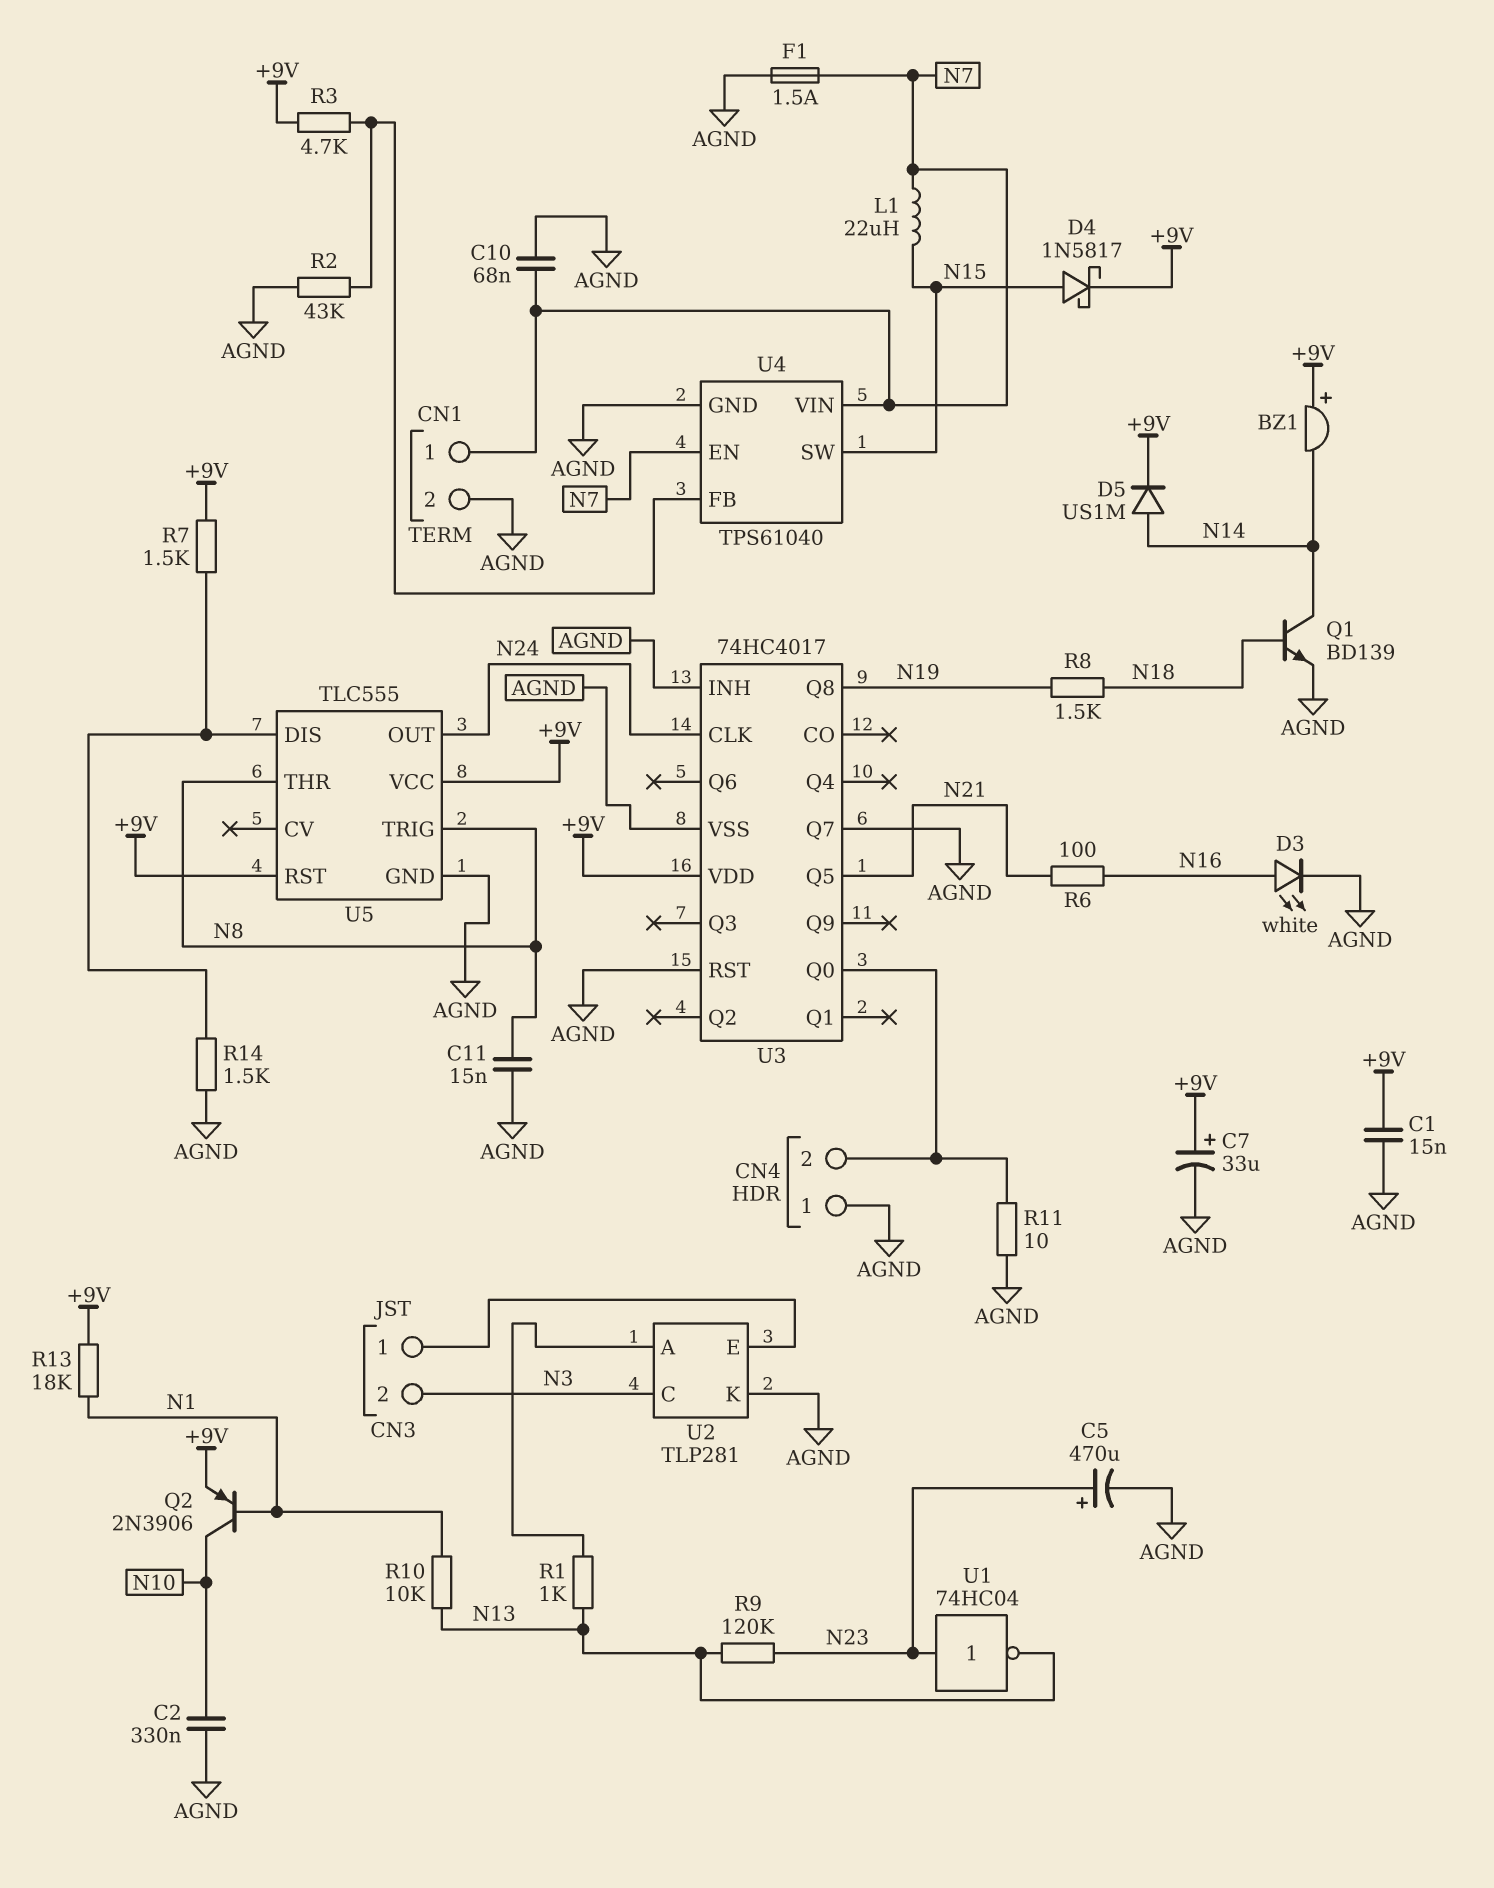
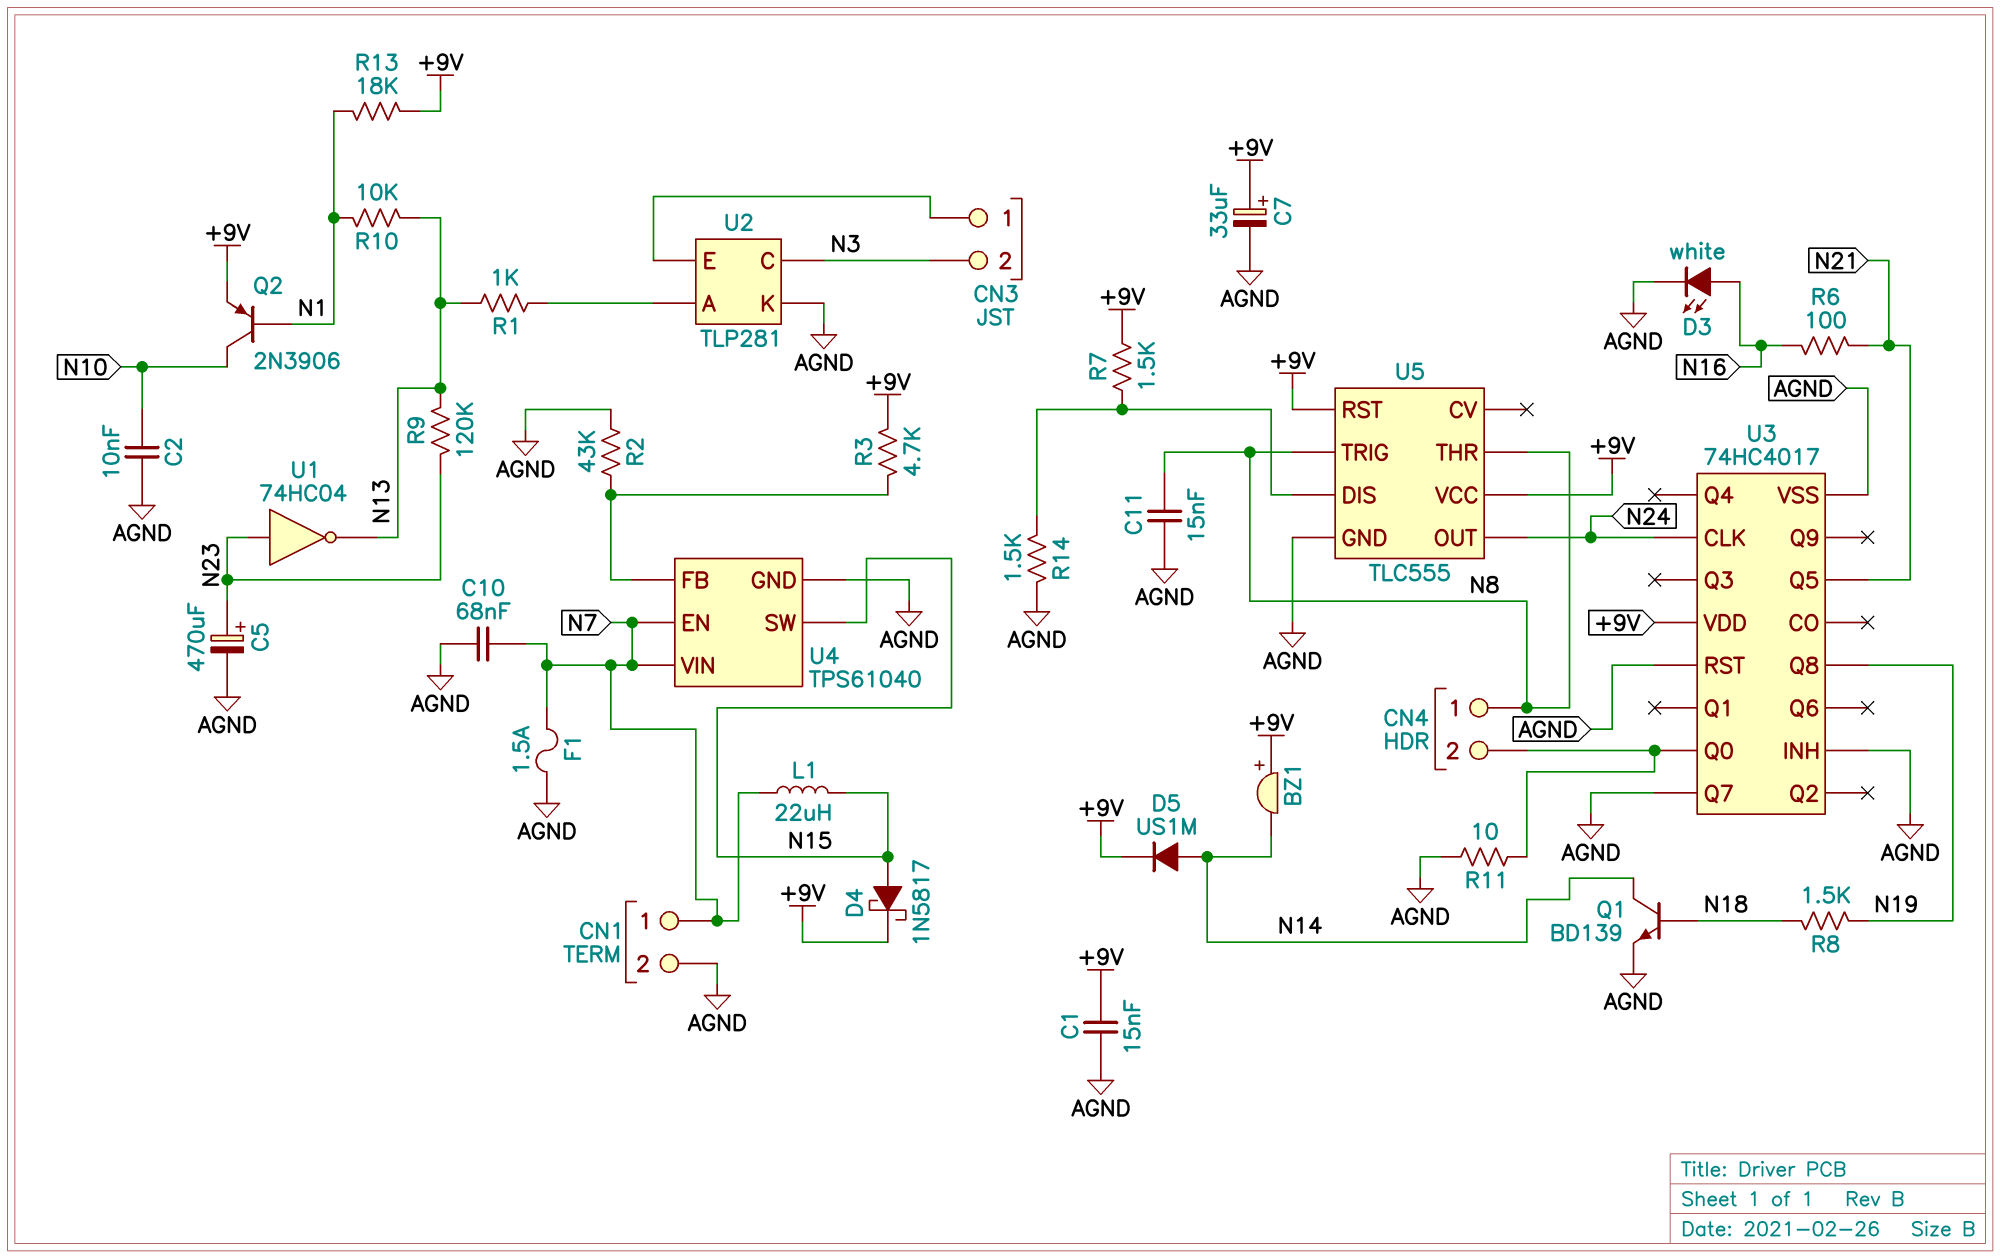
C2: 330nF (AGND, N10) -> 10nF (AGND, N10)
CN4 pin 1: AGND -> N8

